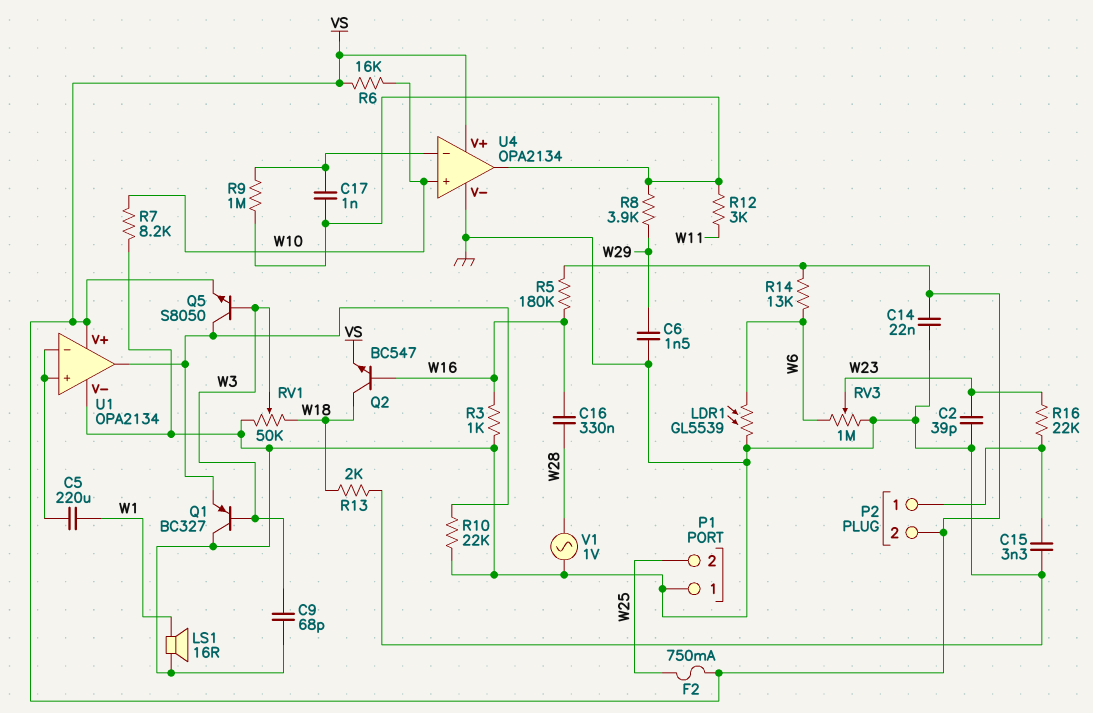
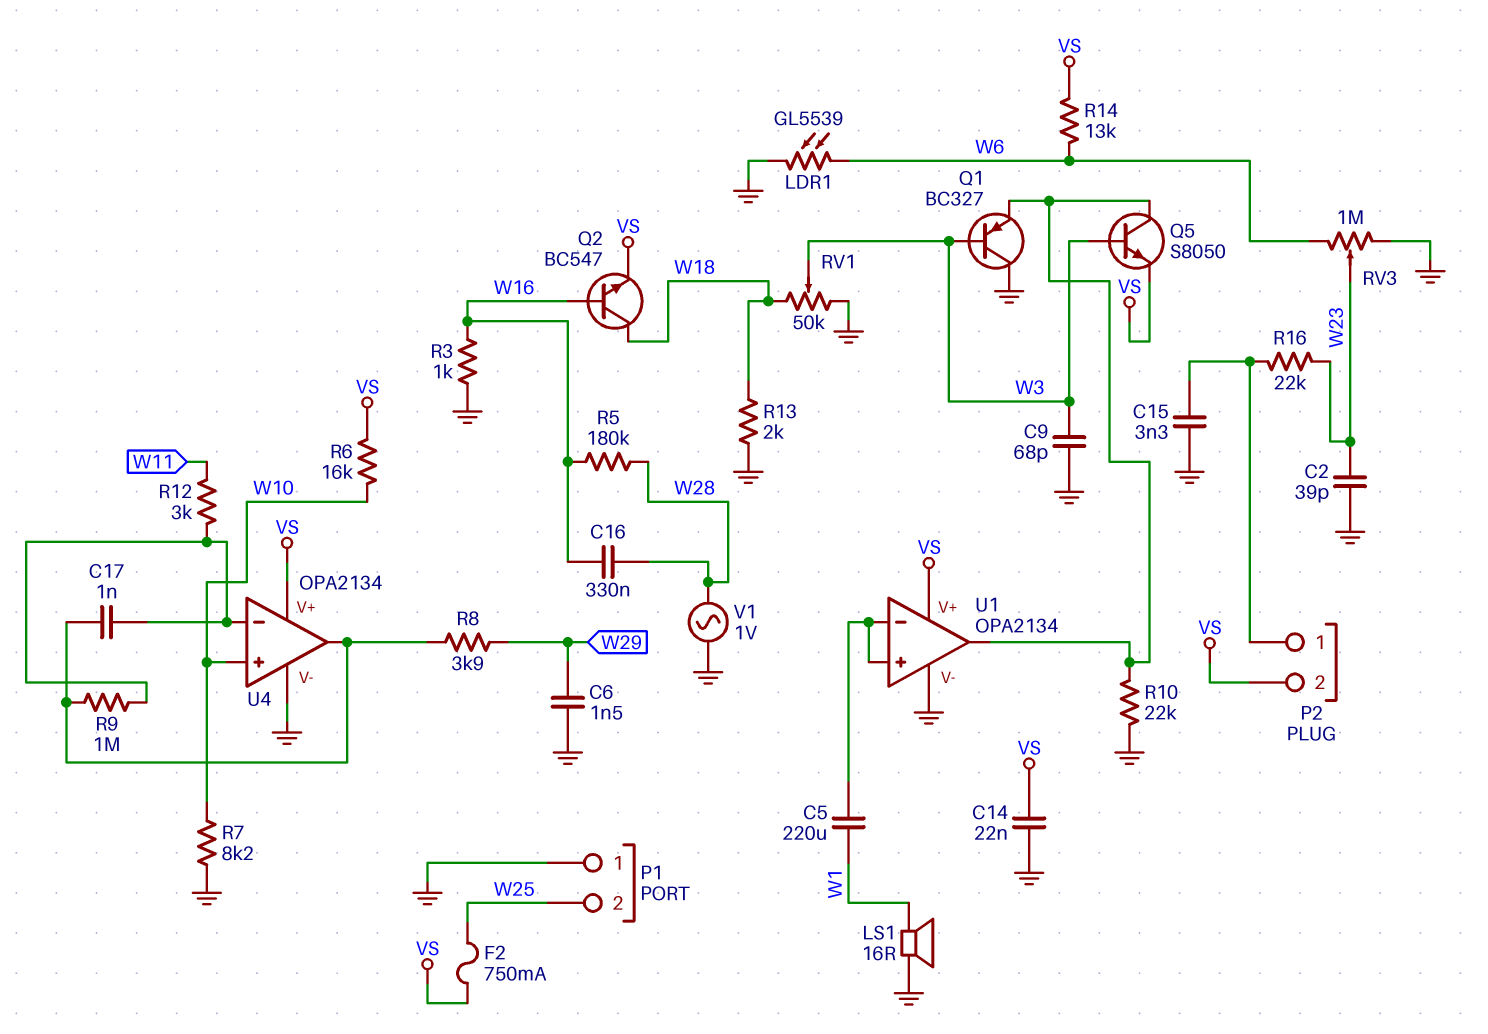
R5: 180k (VS, W16) -> 180k (W16, W28)
R12: 3k (U4/out, W11) -> 3k (U4/in-, W11)

